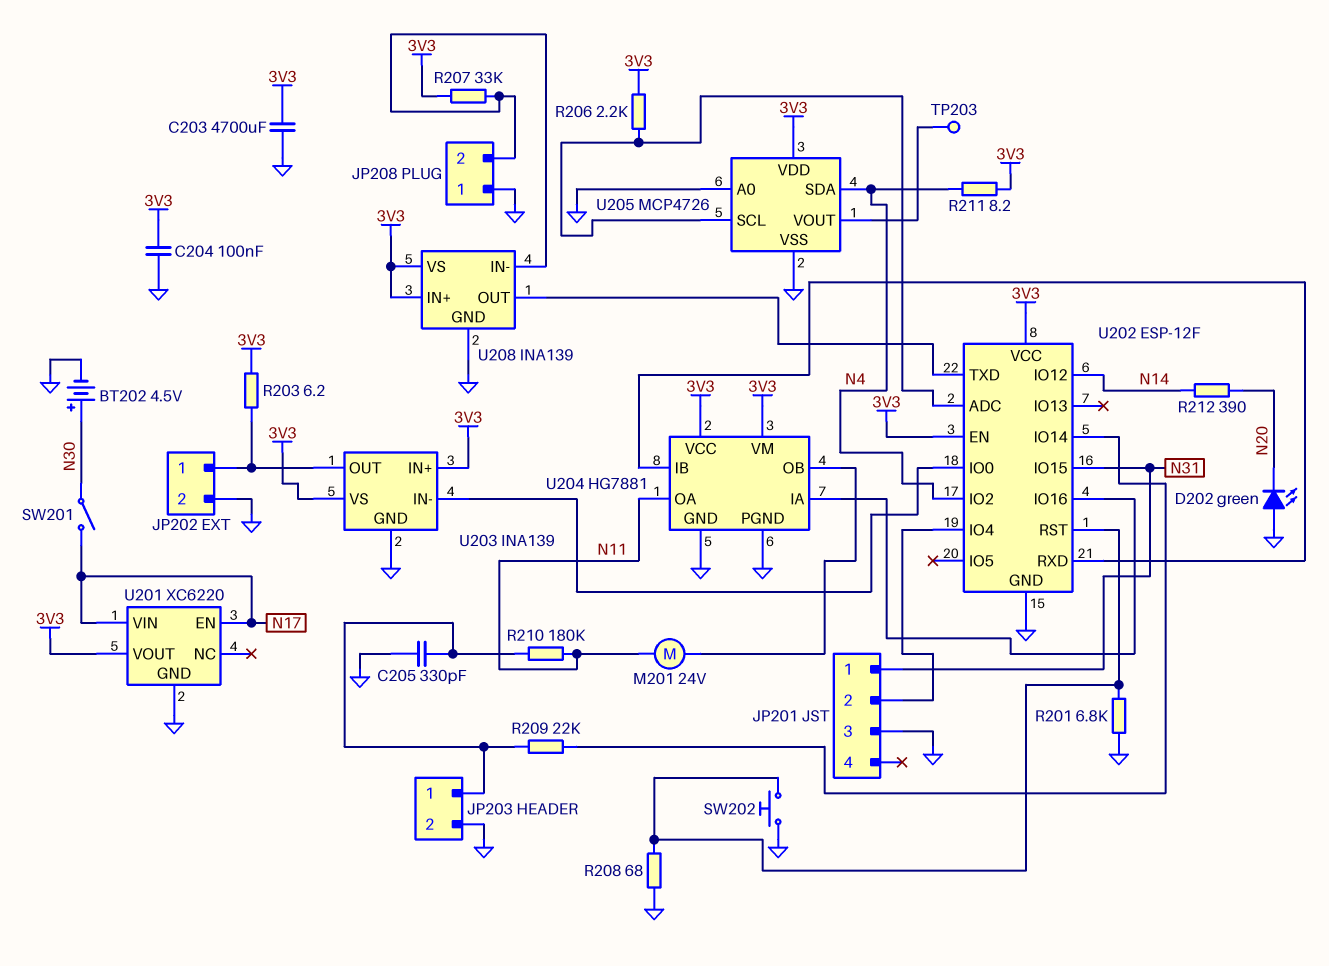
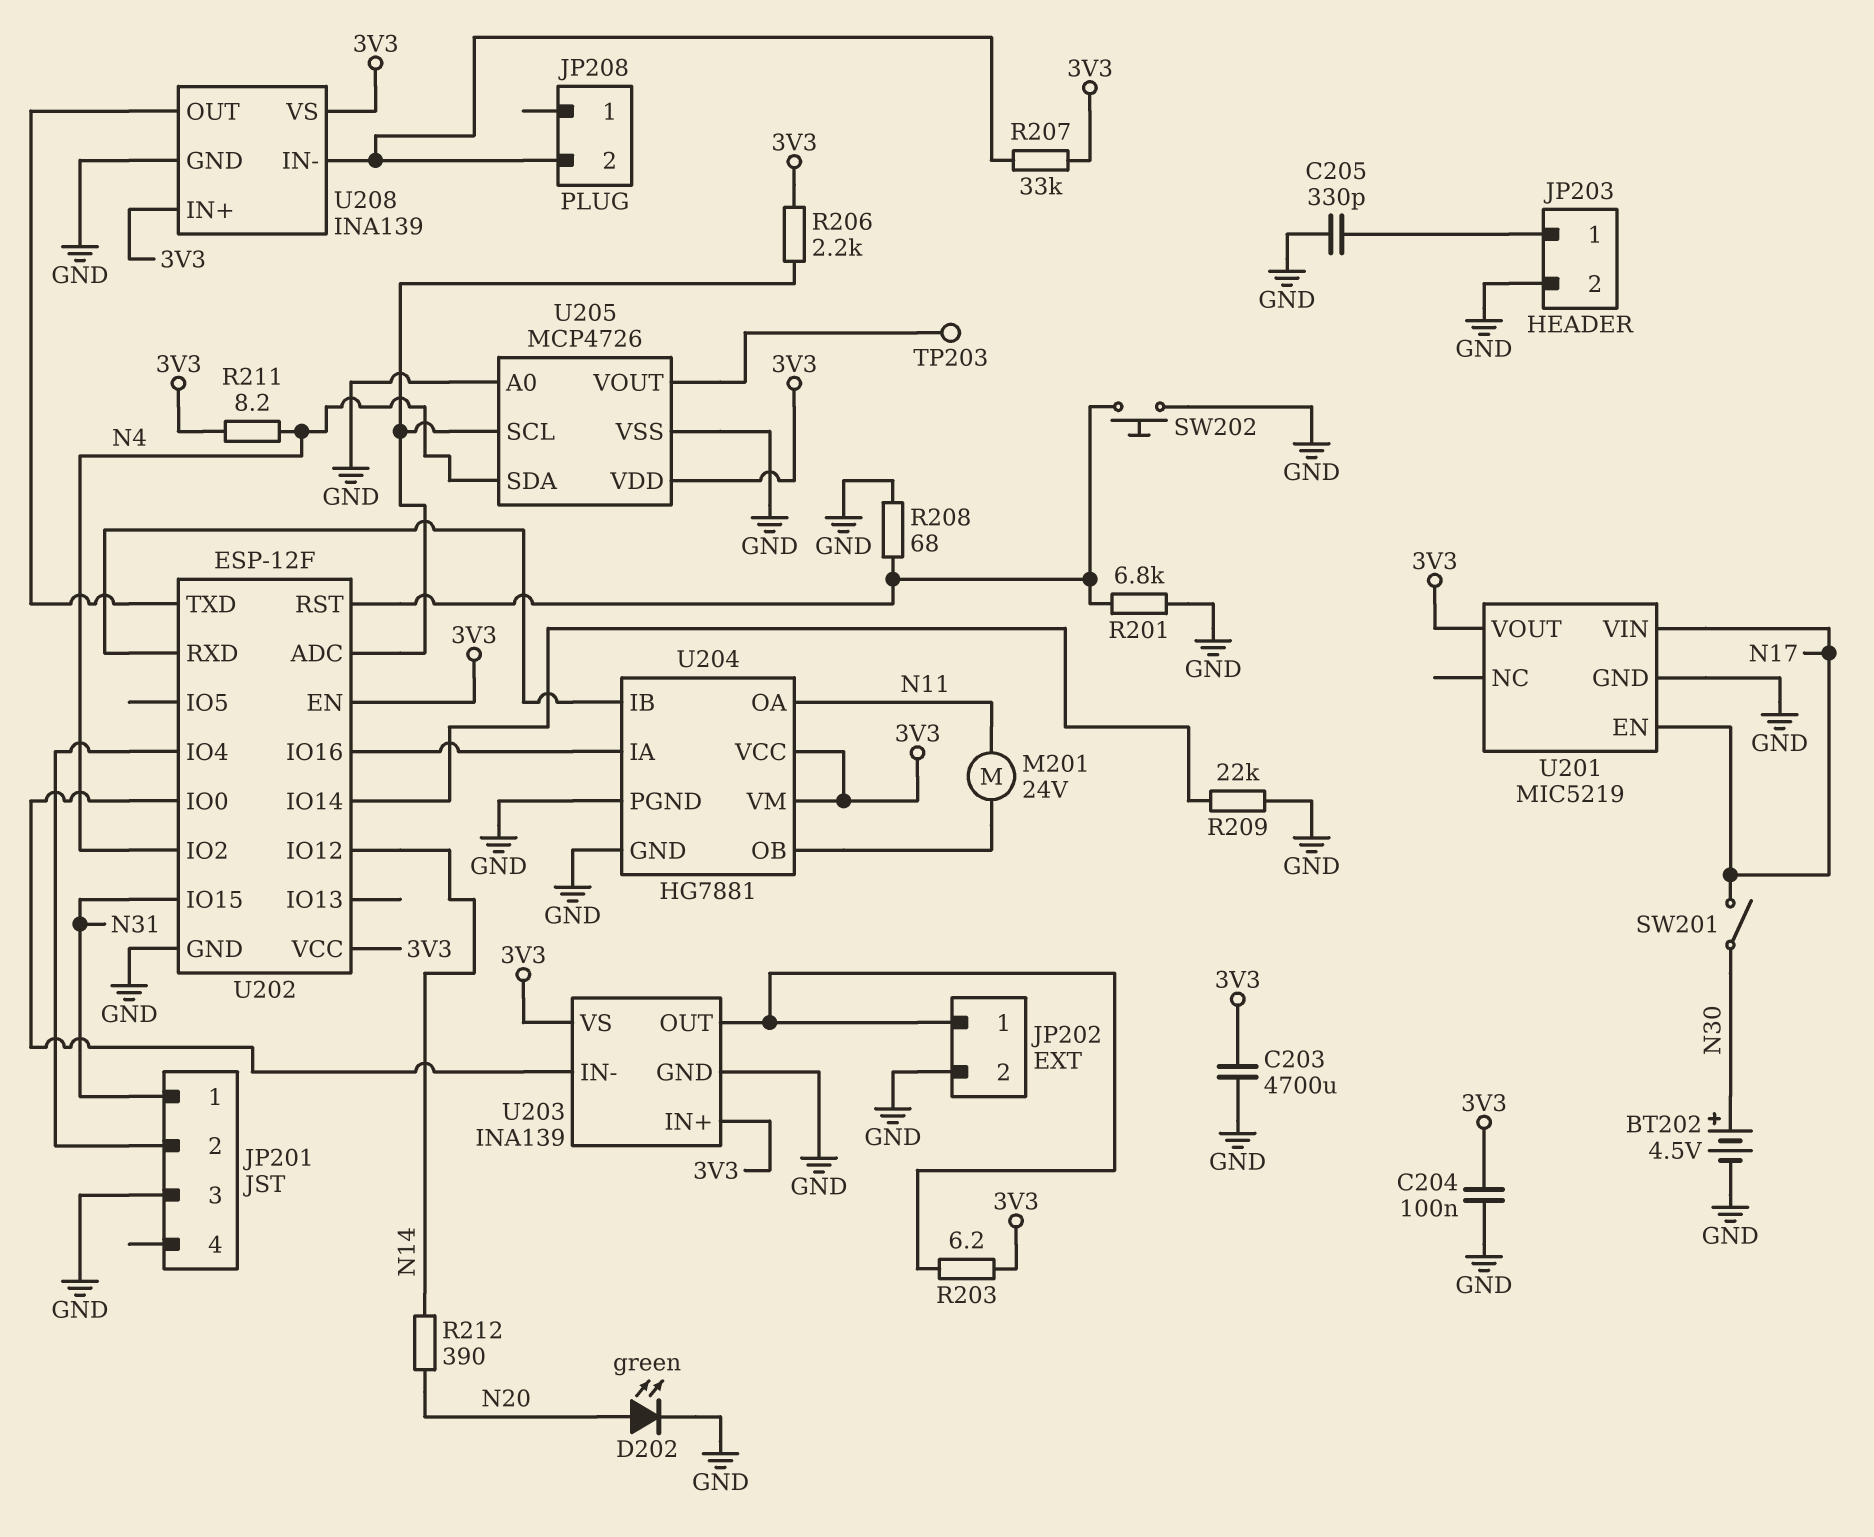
D202: LED green (A GND, K N20) -> LED green (A N20, K GND)
JP208 pin 1: GND -> none
R209: 22k (JP203/1, U202/IO14) -> 22k (GND, U202/IO14)
R210: 180k (JP203/1, N11) -> none
U201: XC6220 -> MIC5219

